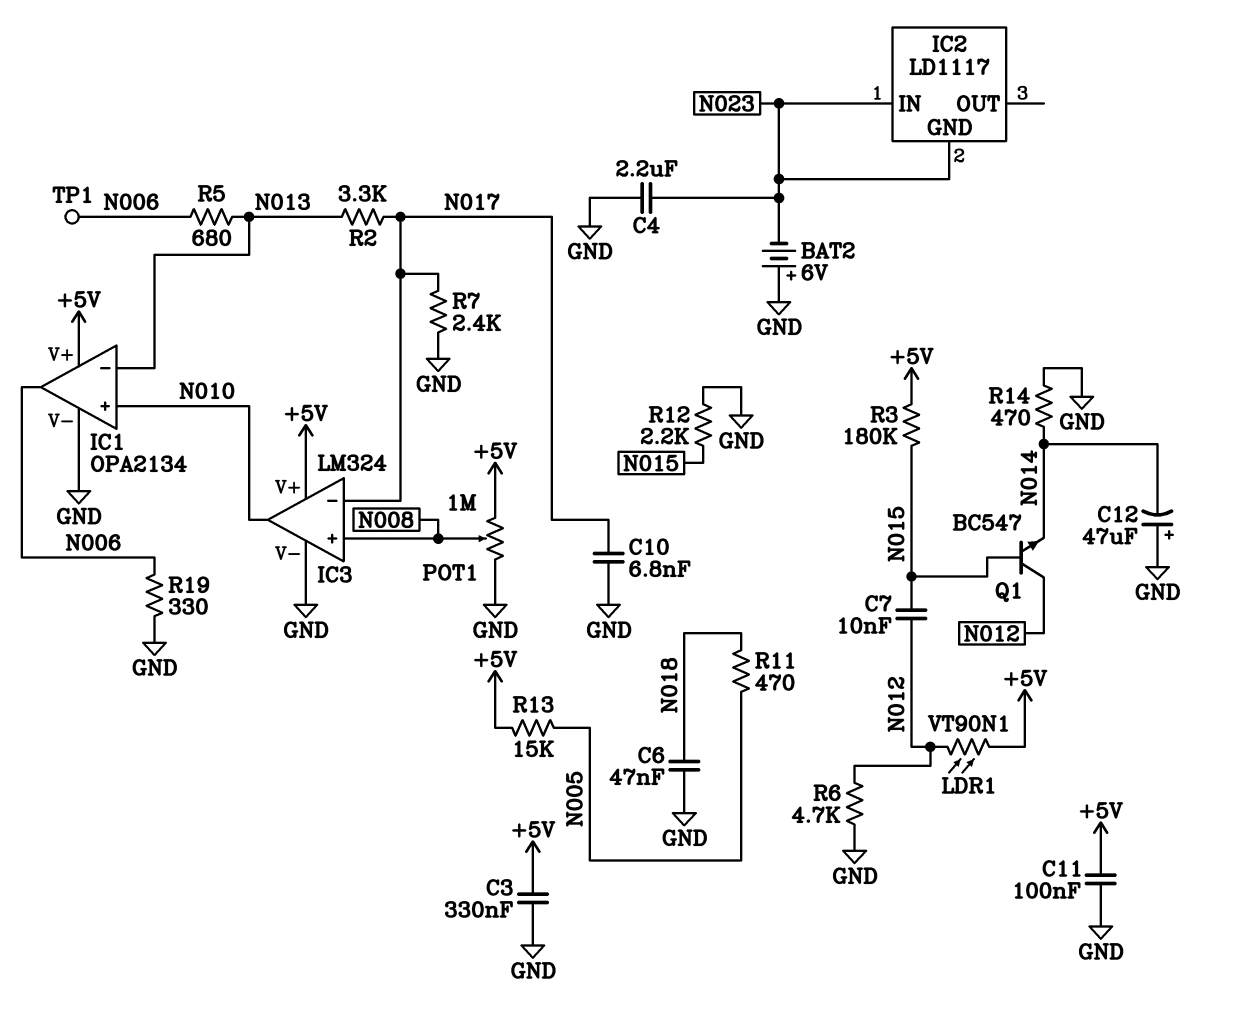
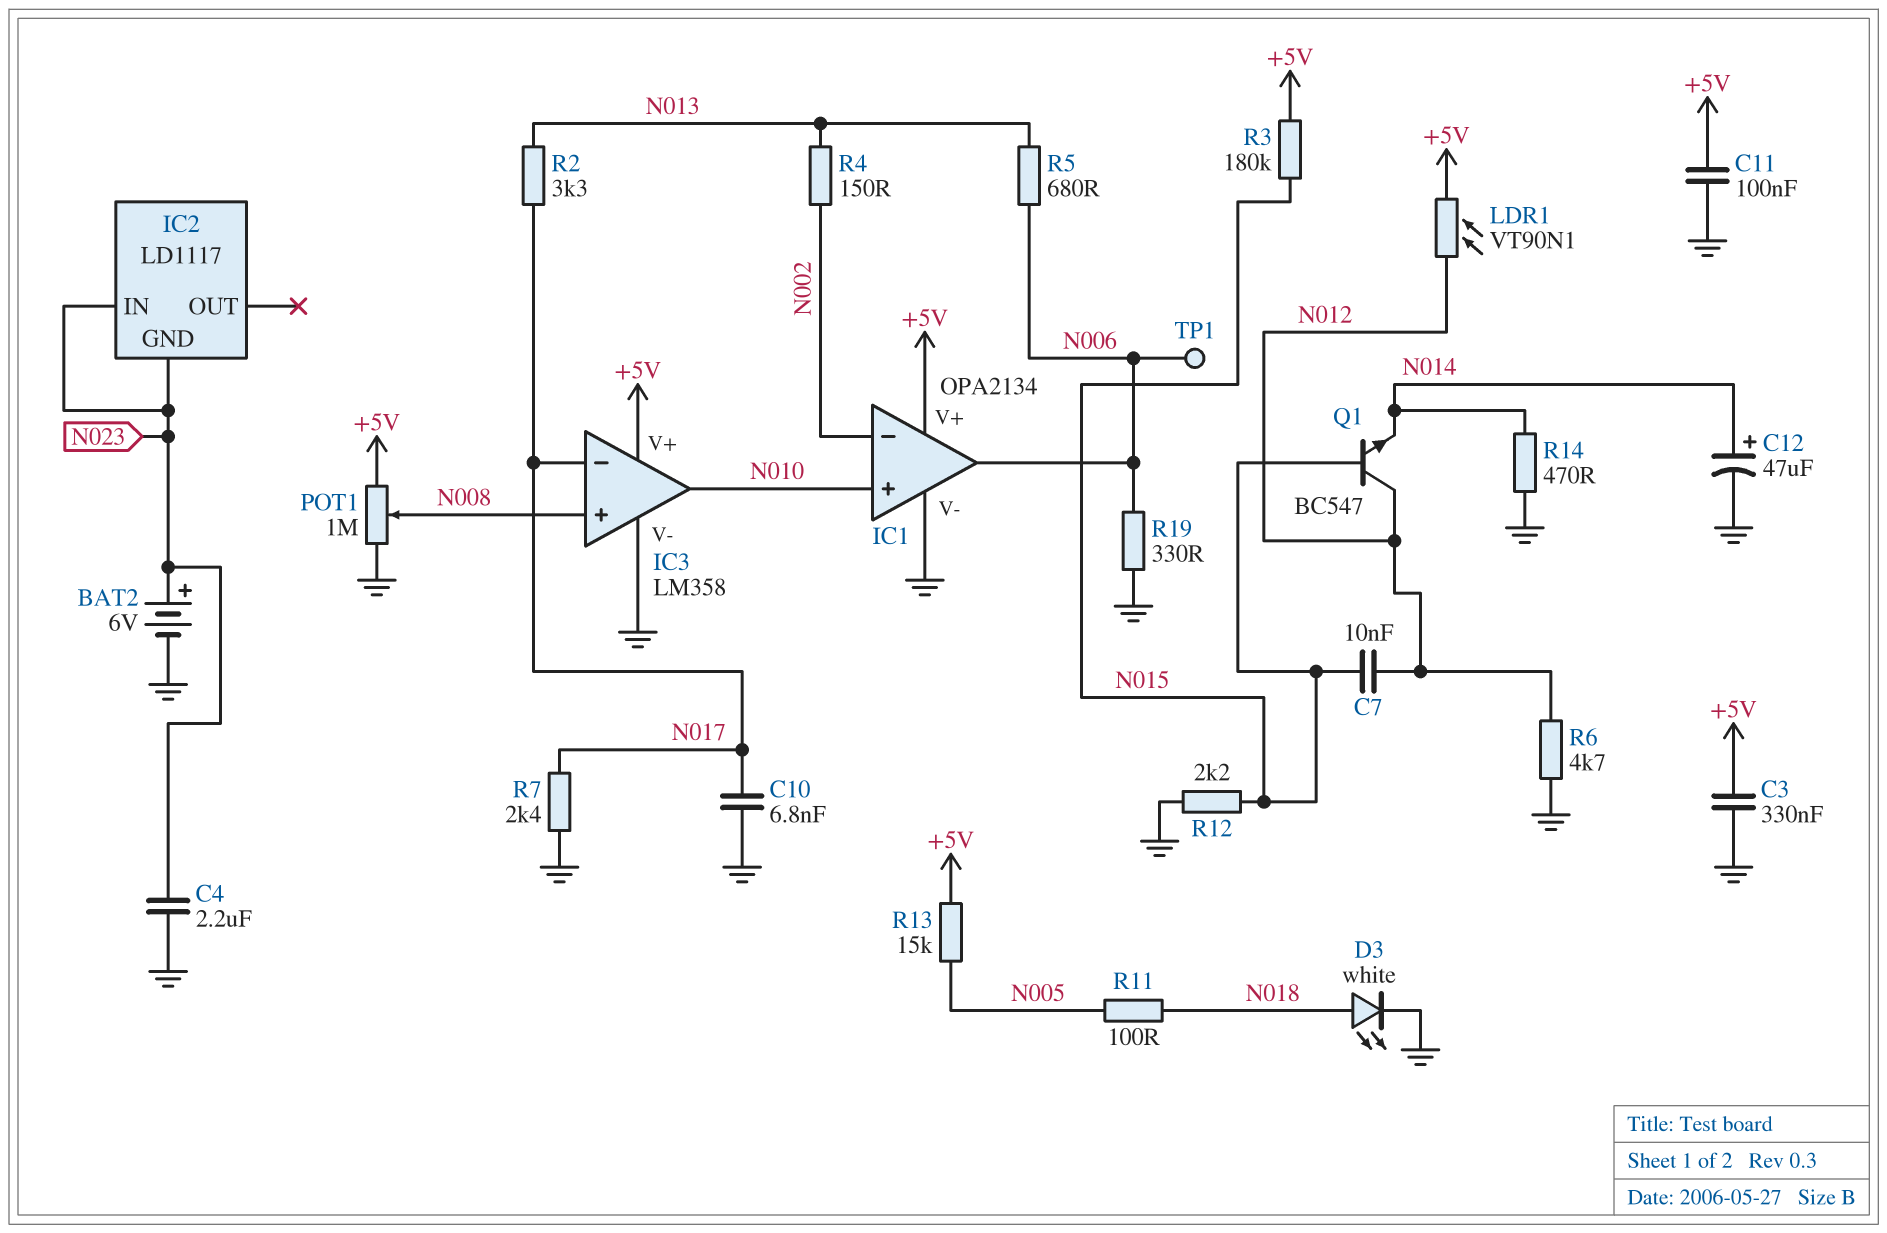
BAT2: 6V (plus GND, minus N023) -> 6V (plus N023, minus GND)
C6: 47nF (GND, N018) -> none
C12: 47uF (plus GND, minus N014) -> 47uF (plus N014, minus GND)
D3: none -> LED white (A N018, K GND)
IC1 pin in-: N013 -> N002
IC3: LM324 -> LM358
R4: none -> 150 (N002, N013)
R11: 470 (N005, N018) -> 100 (N005, N018)

